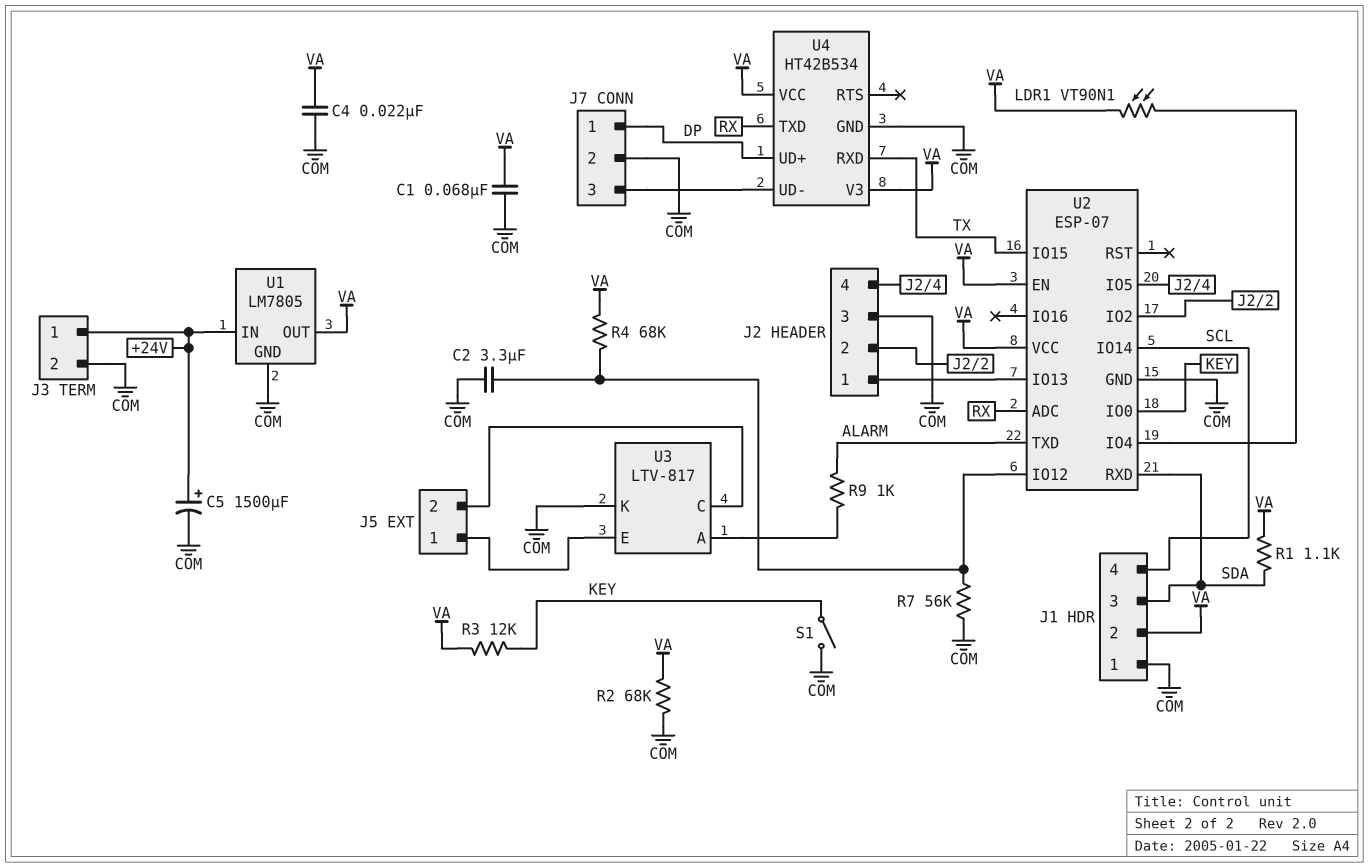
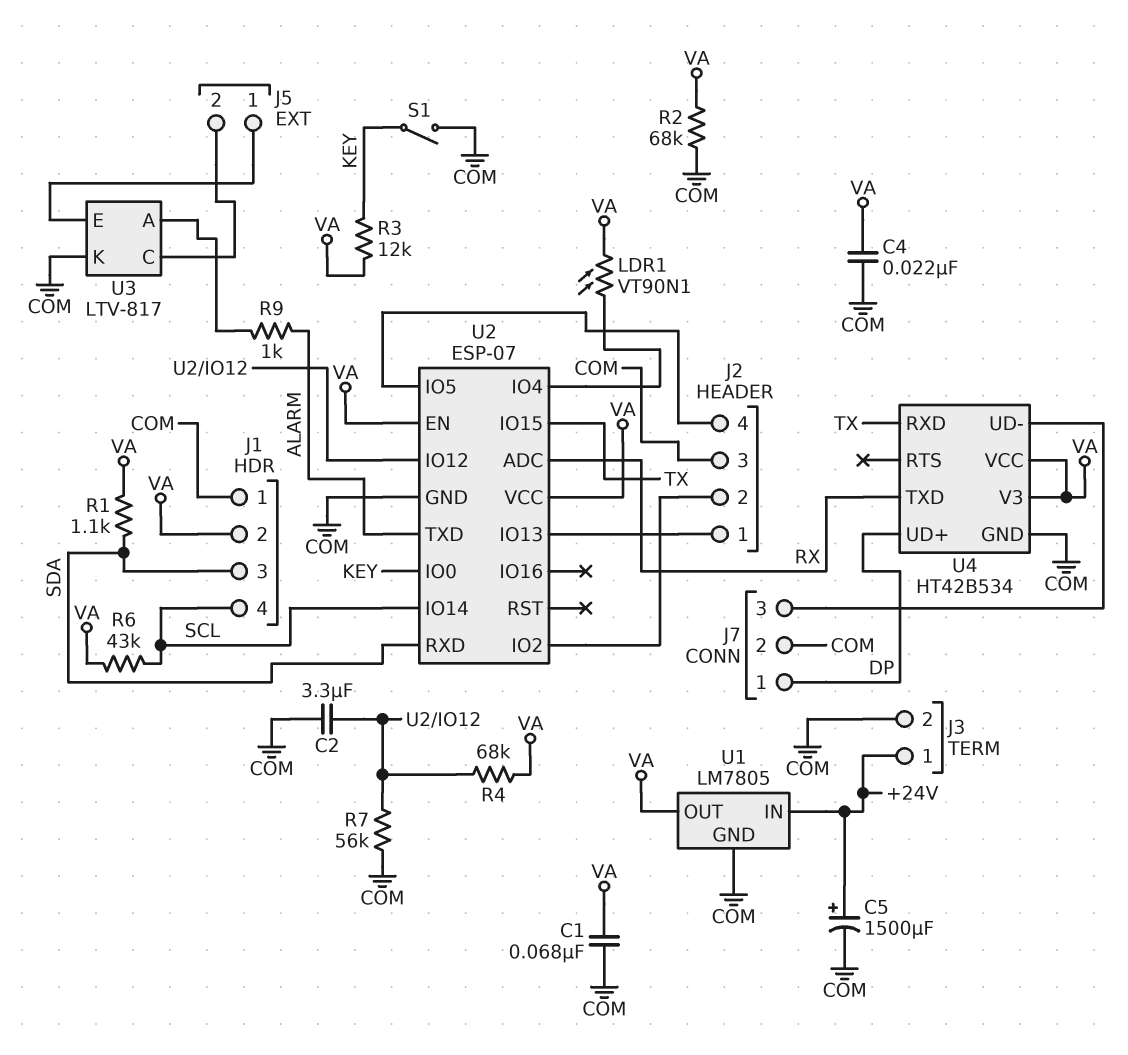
R6: none -> 43k (SCL, VA)

